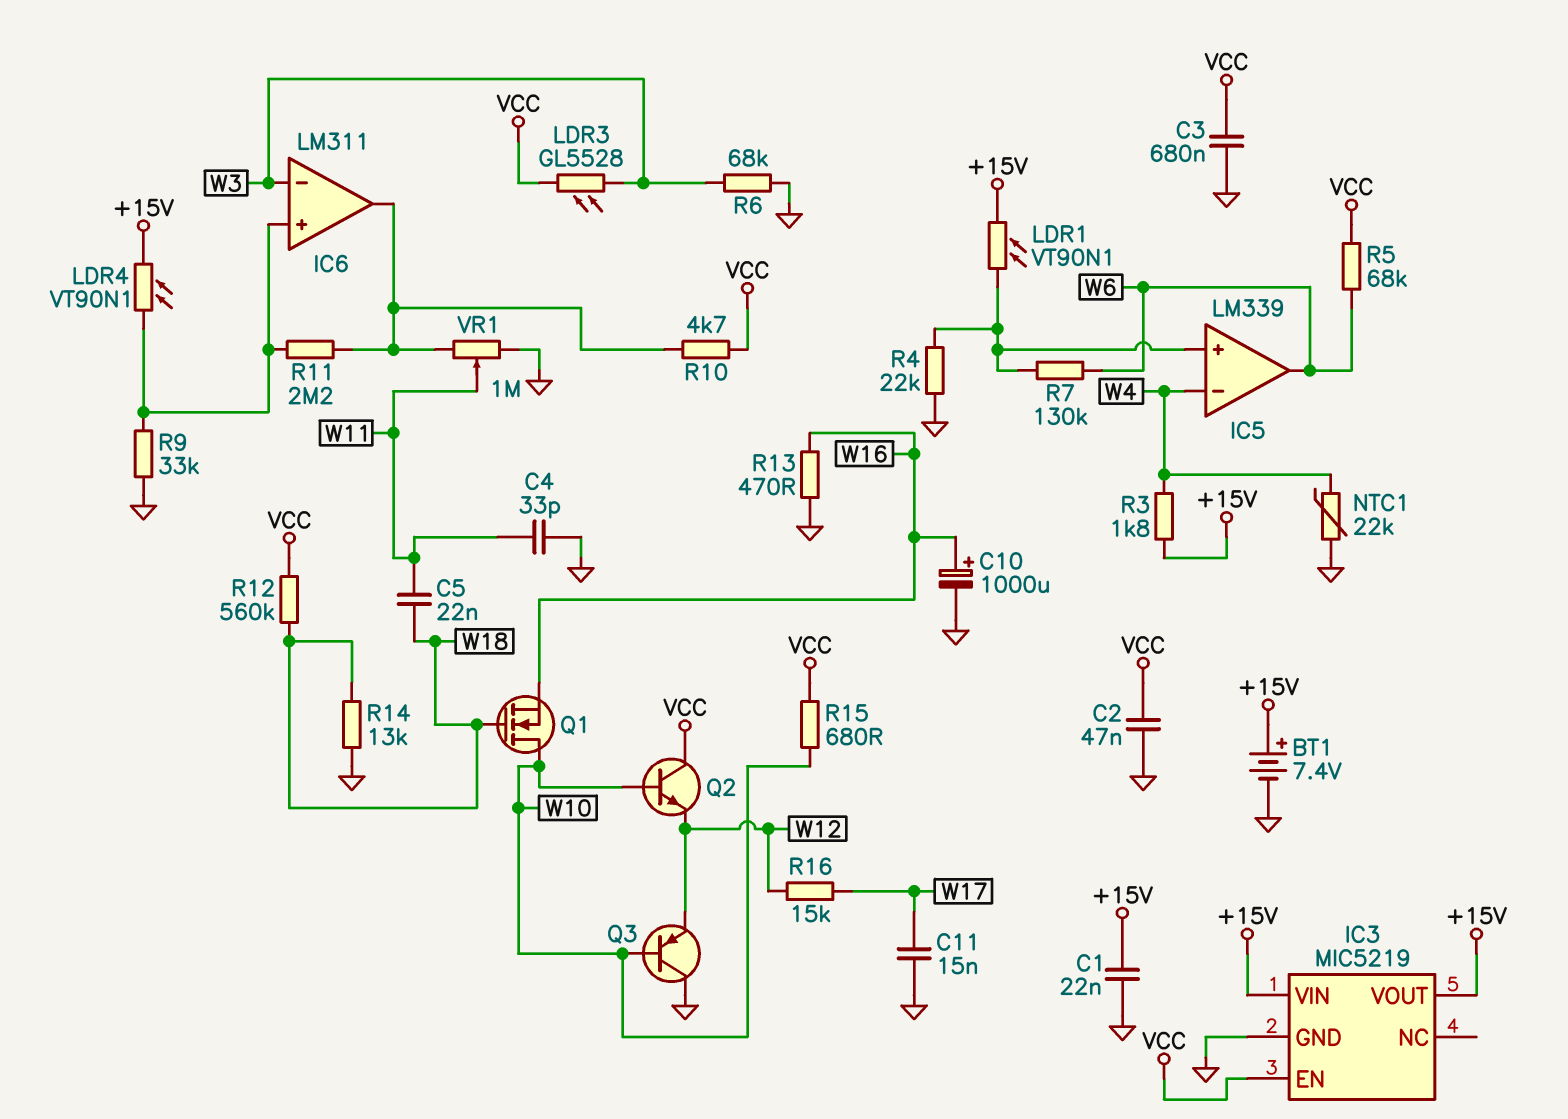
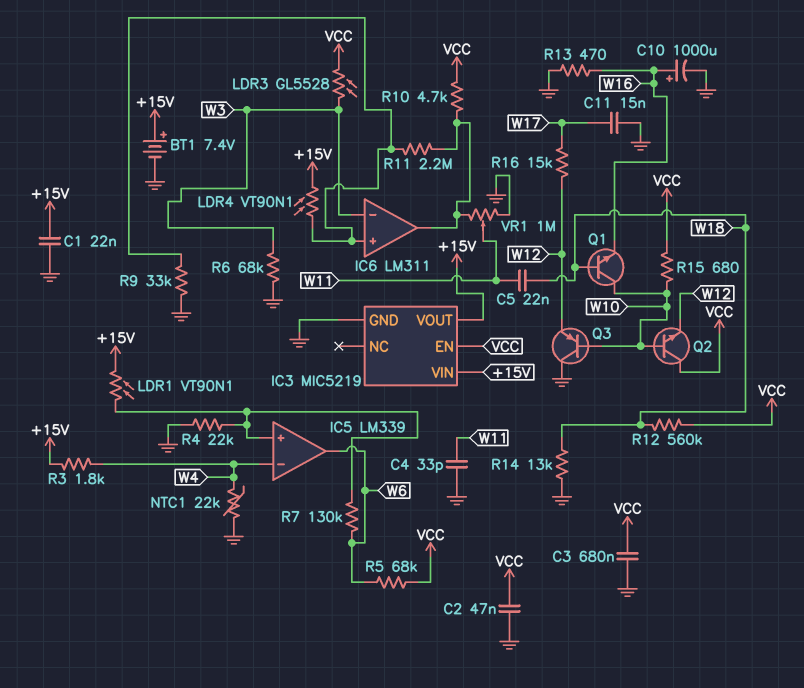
Q1: NMOS (G W18, D W10, S W16) -> NPN (B W18, C W10, E W16)

